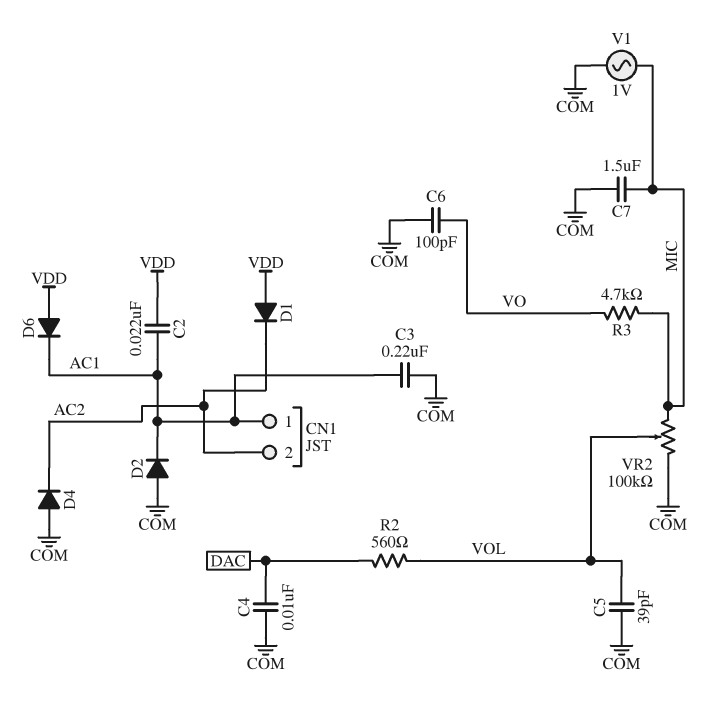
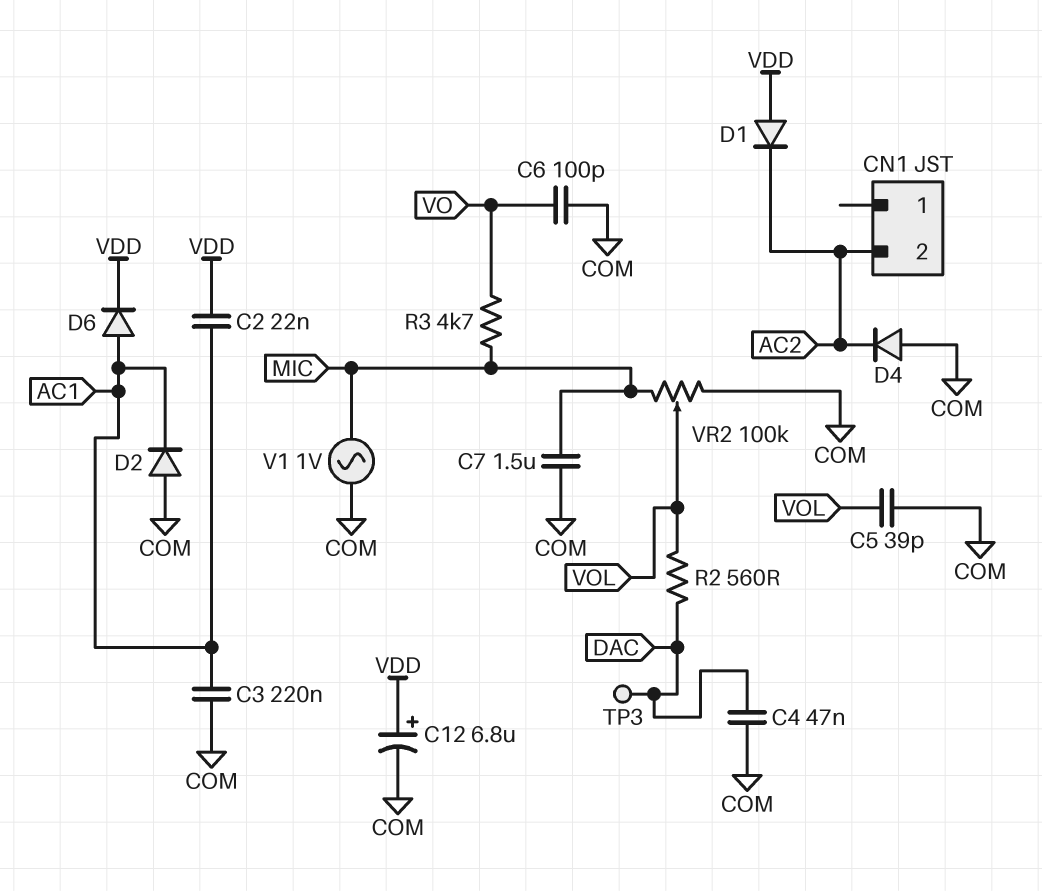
C4: 10nF (COM, DAC) -> 47nF (COM, DAC)
C12: none -> 6.8uF (plus VDD, minus COM)
CN1 pin 1: AC1 -> none
D6: diode (A VDD, K AC1) -> diode (A AC1, K VDD)
TP3: none -> test point (DAC)

